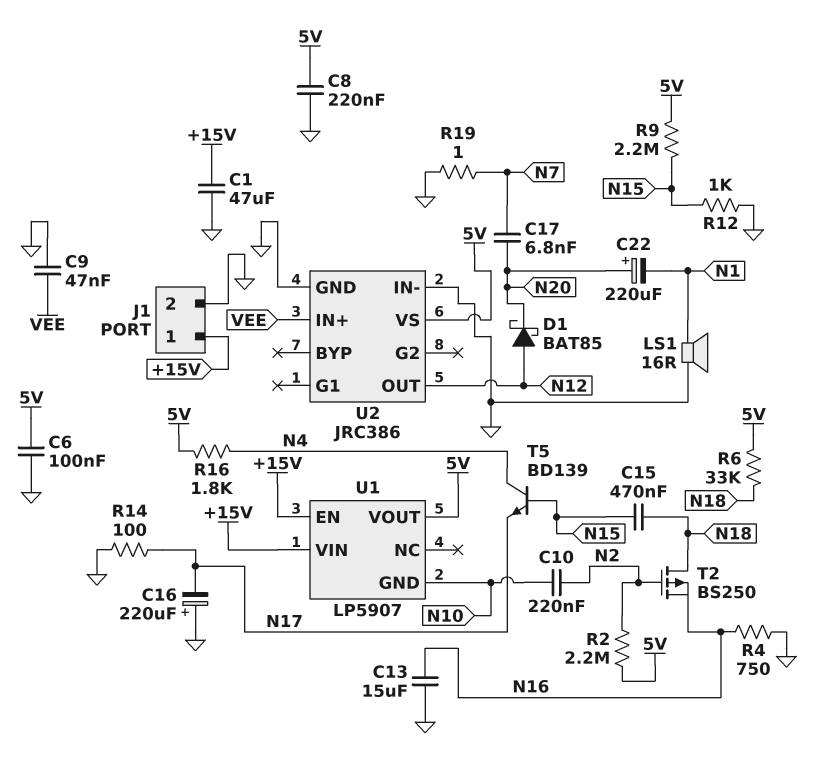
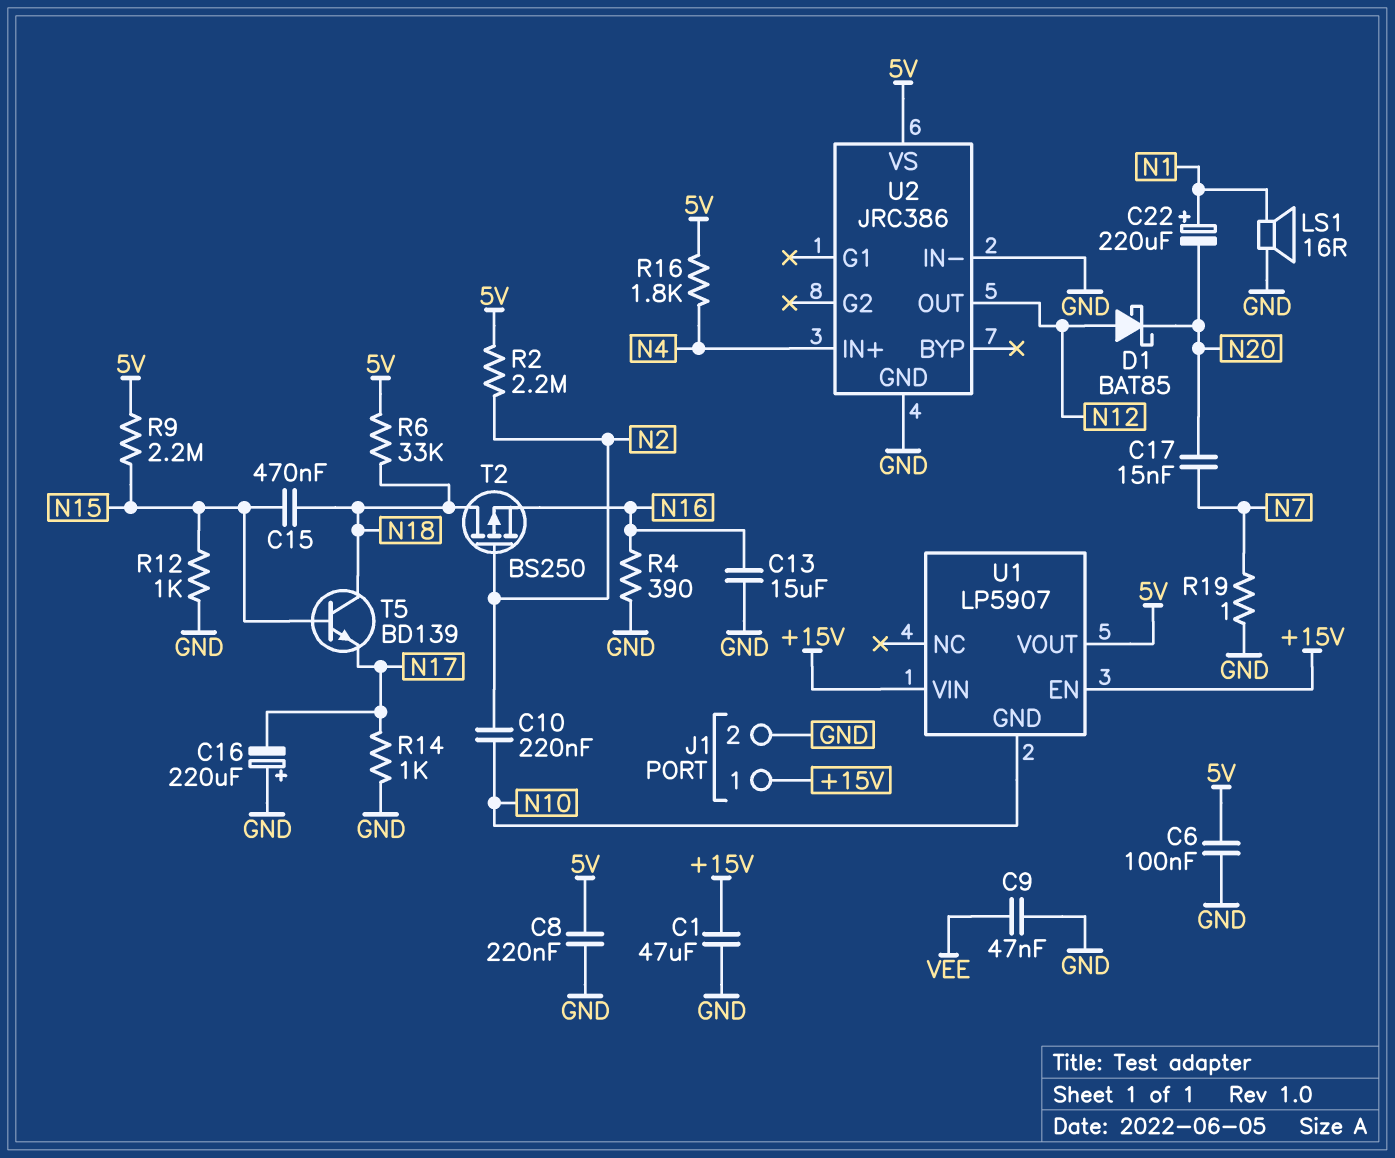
C17: 6.8nF (N7, N20) -> 15nF (N7, N20)
C22: 220uF (plus N20, minus N1) -> 220uF (plus N1, minus N20)
R4: 750 (GND, N16) -> 390 (GND, N16)
R14: 100 (GND, N17) -> 1k (GND, N17)
T5: NPN BD139 (B N15, C N4, E N17) -> NPN BD139 (B N15, C N18, E N17)
U2 pin IN+: VEE -> N4

